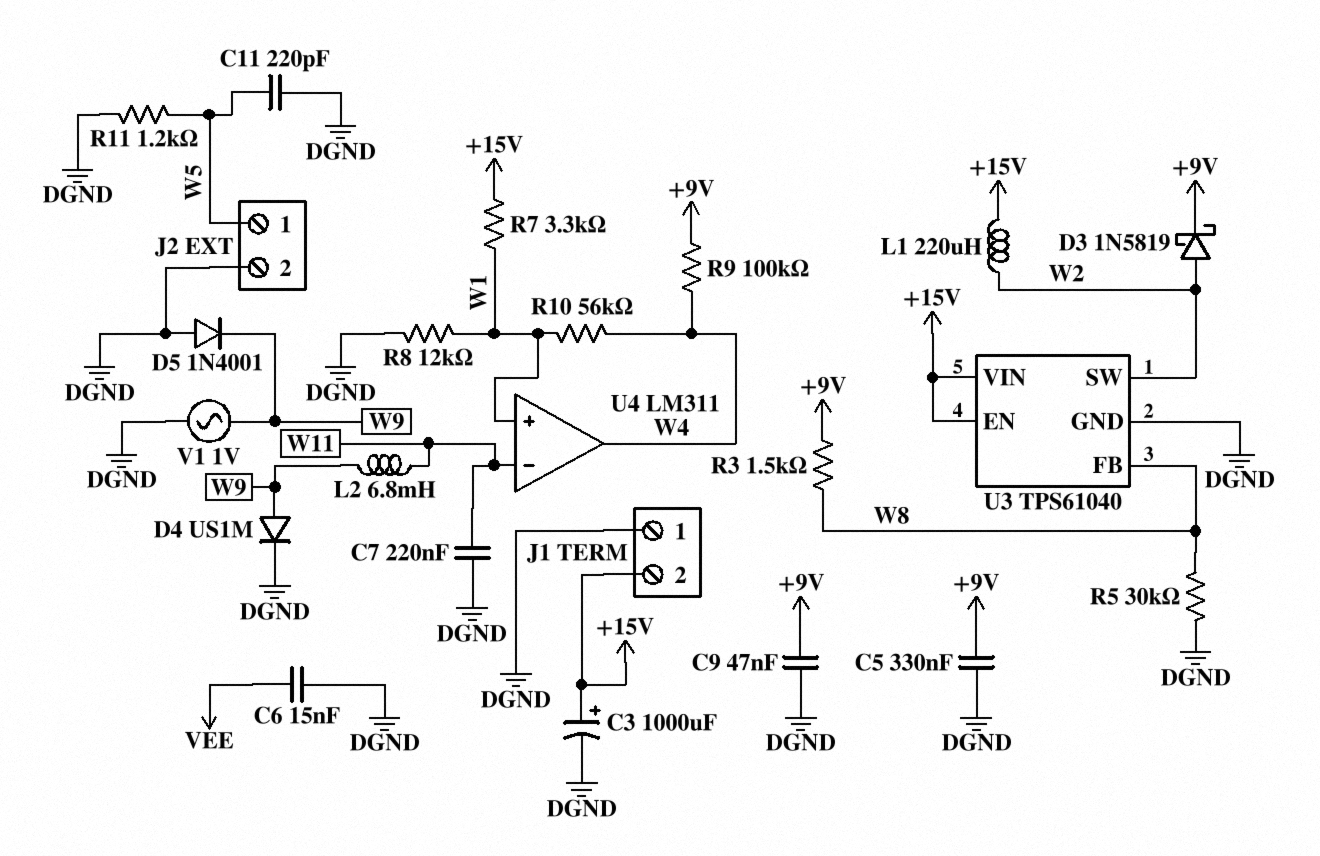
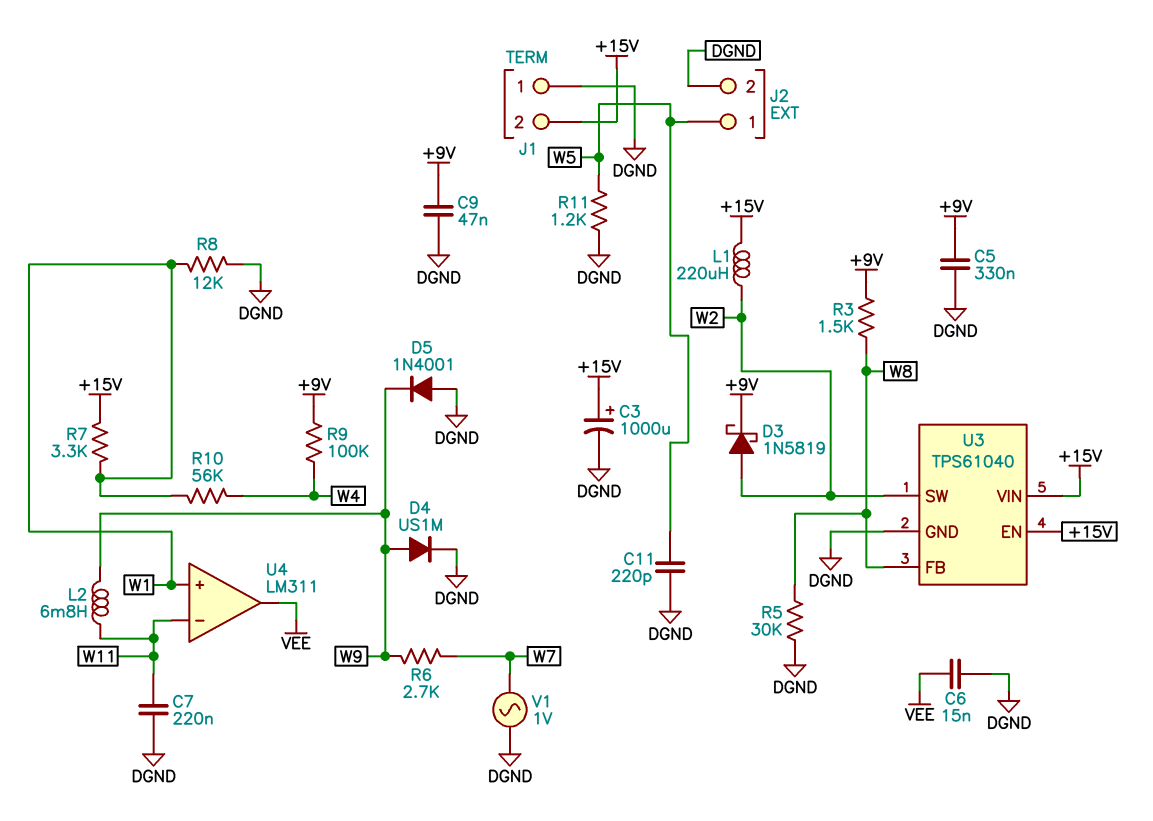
R6: none -> 2.7k (W7, W9)
U4 pin out: W4 -> VEE
V1: AC 1V (DGND, W9) -> AC 1V (DGND, W7)

